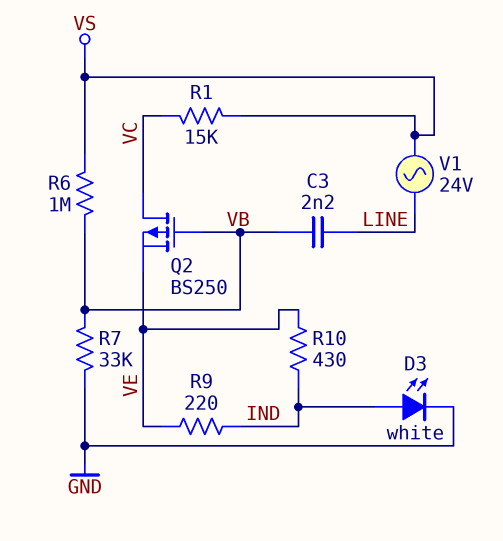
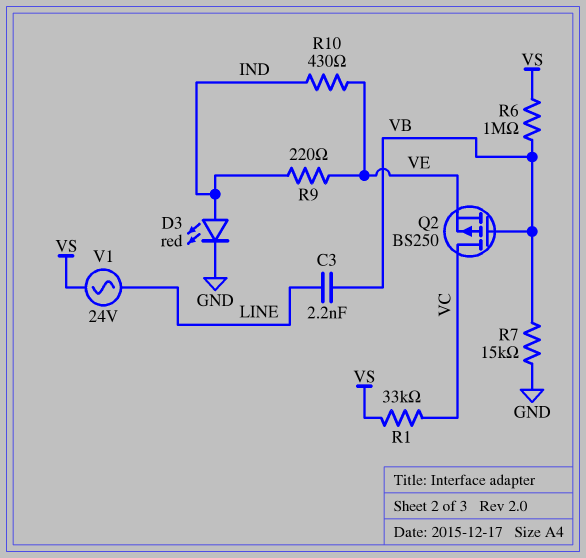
D3: LED white (A IND, K GND) -> LED red (A IND, K GND)
R1: 15k (VC, VS) -> 33k (VC, VS)
R7: 33k (GND, VB) -> 15k (GND, VB)

